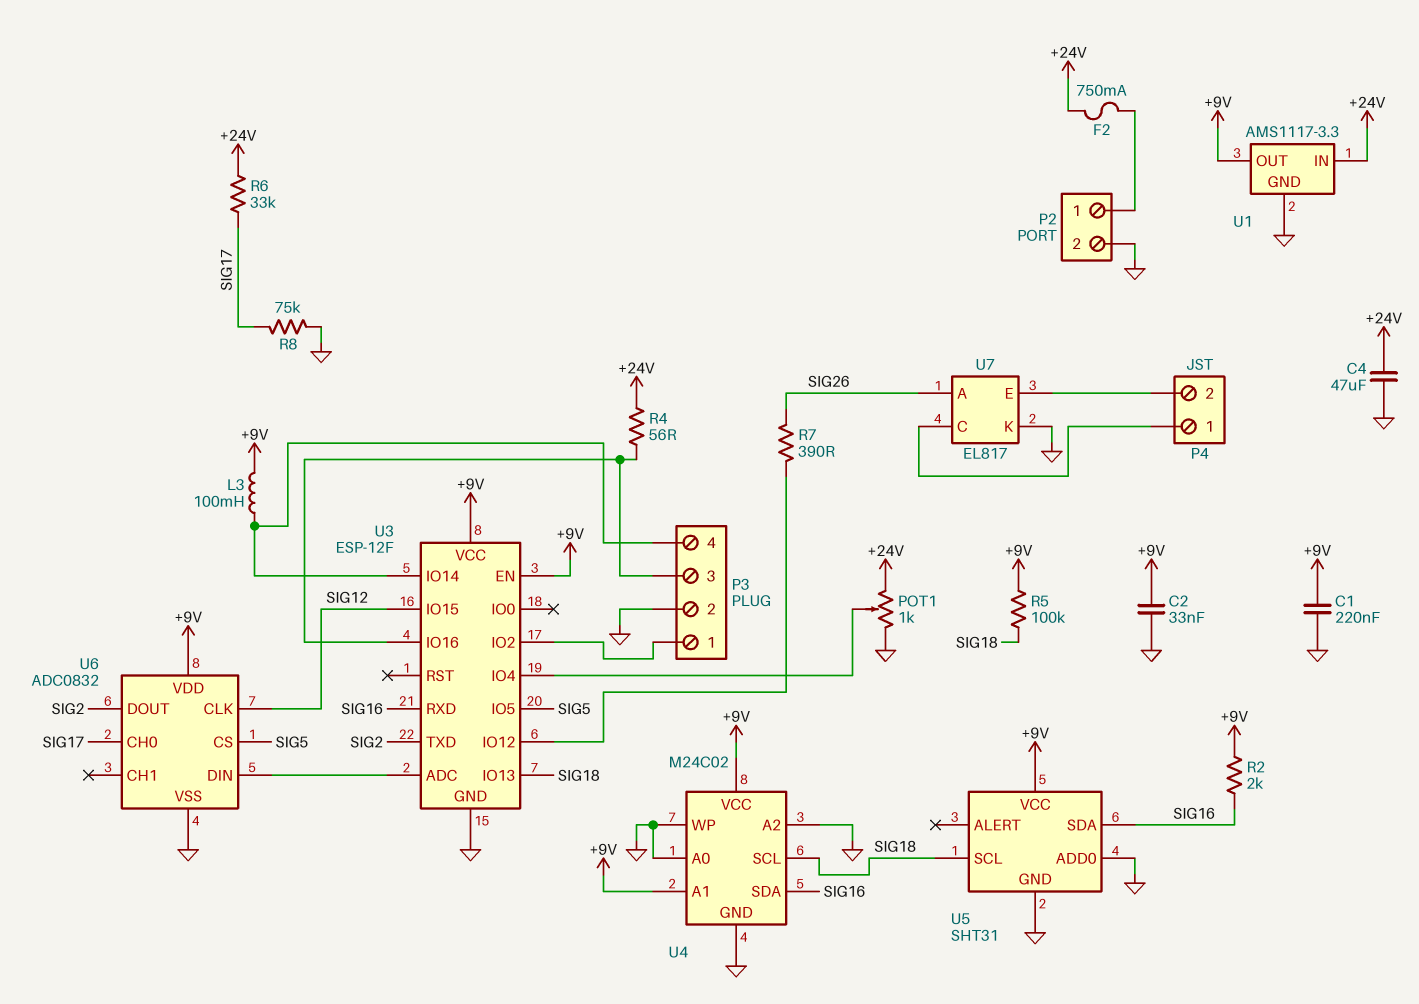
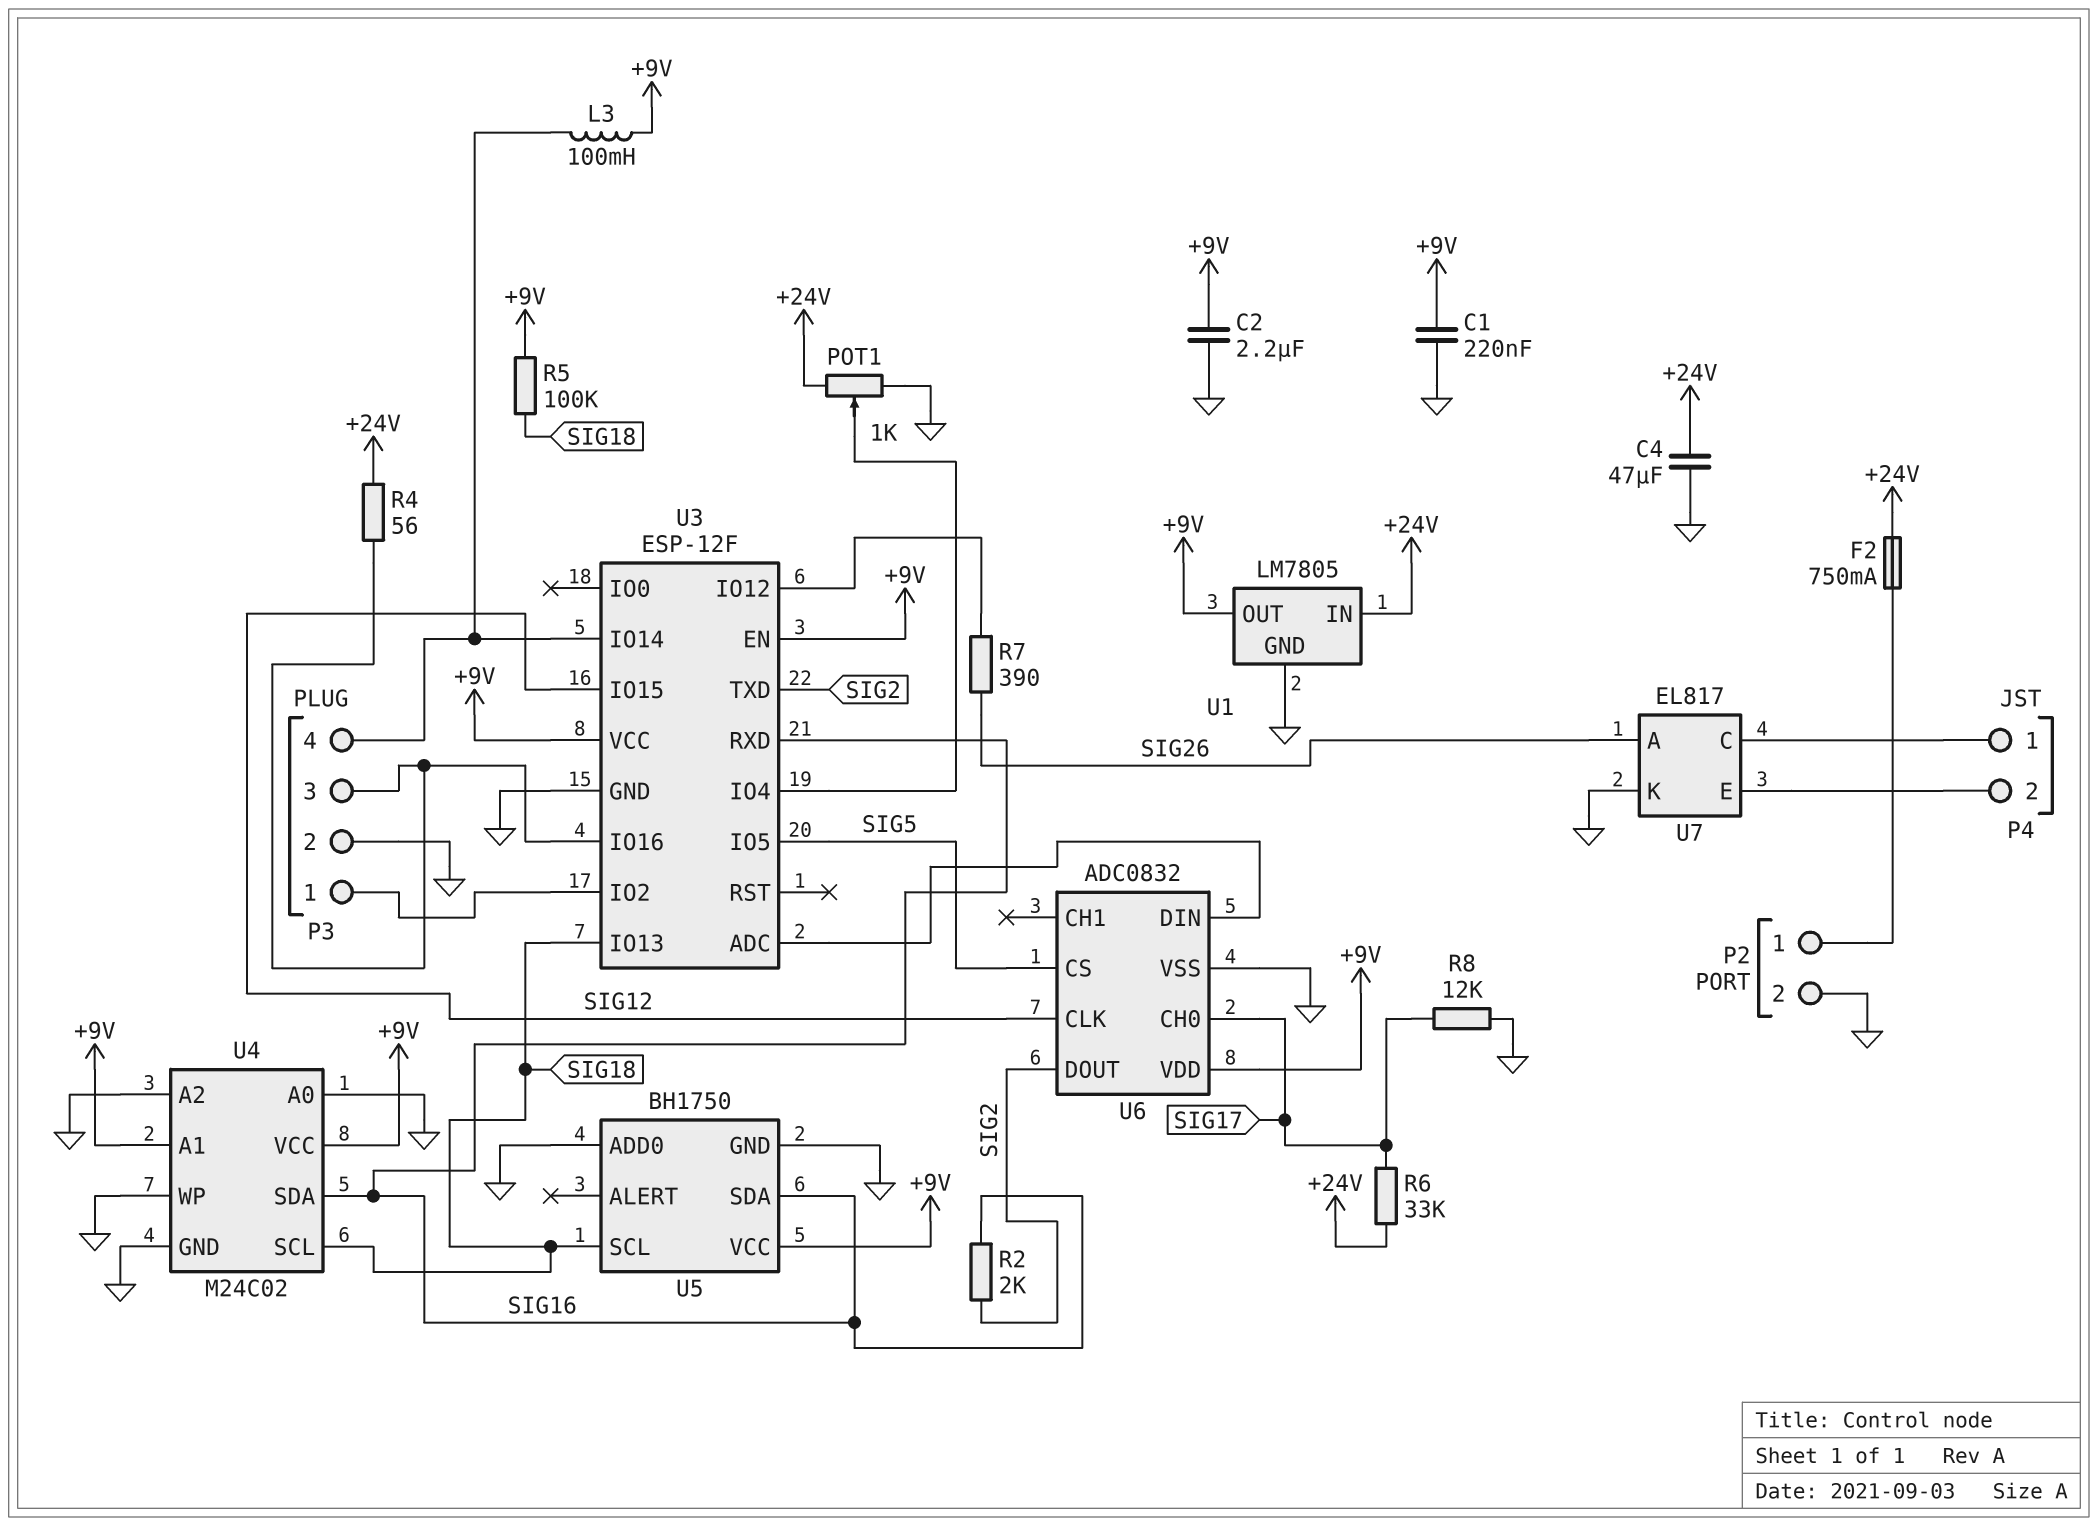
C2: 33nF (+9V, GND) -> 2.2uF (+9V, GND)
R2: 2k (+9V, SIG16) -> 2k (SIG2, SIG16)
R8: 75k (GND, SIG17) -> 12k (GND, SIG17)
U1: AMS1117-3.3 -> LM7805
U5: SHT31 -> BH1750

